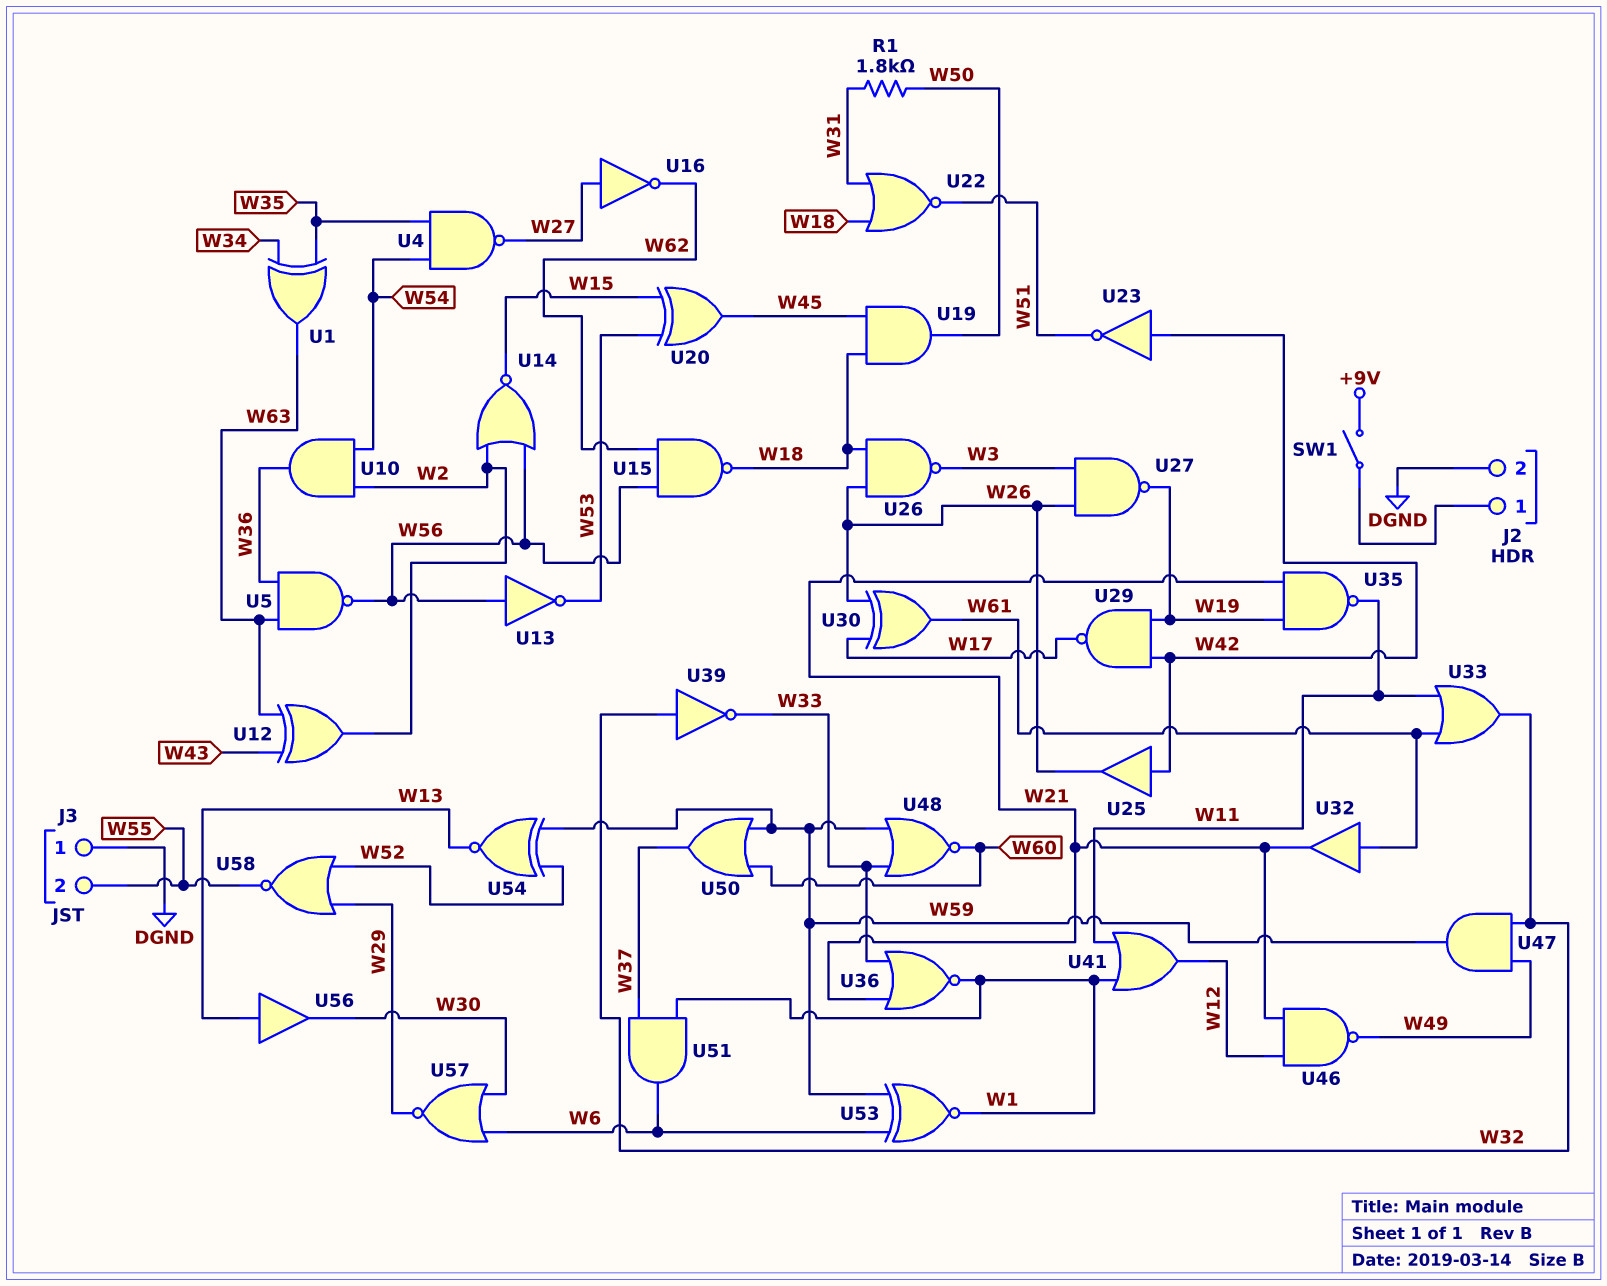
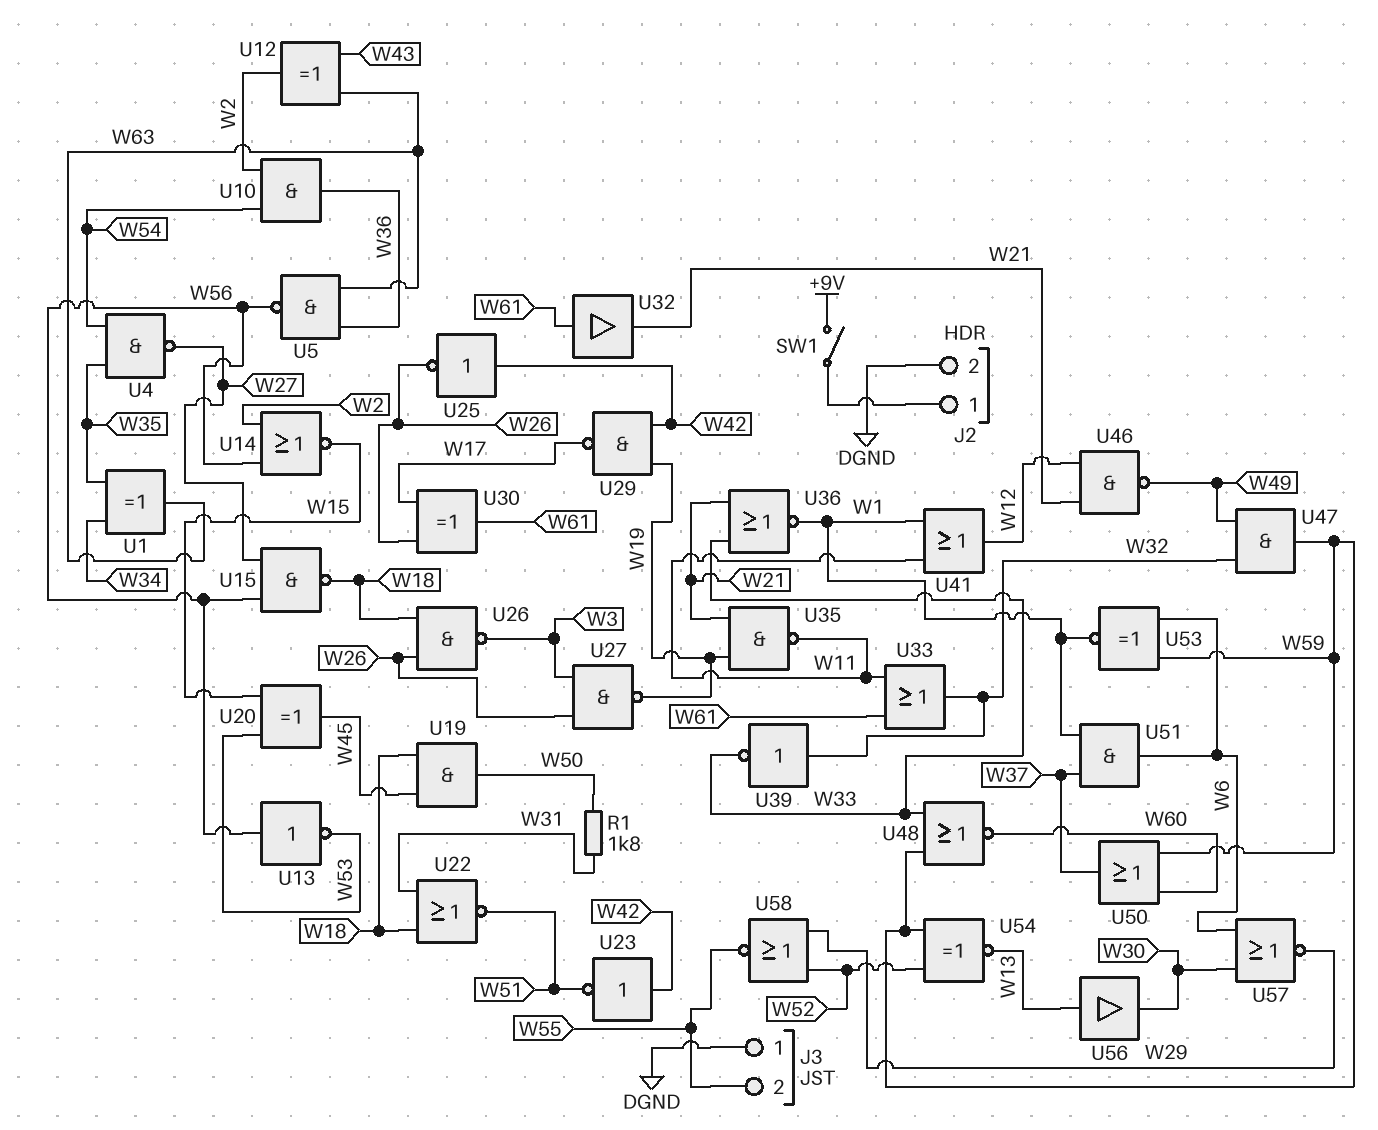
U15: NAND (in W56, in W62, out W18) -> NAND (in W27, in W56, out W18)
U16: NOT (in W27, out W62) -> none
U25: buffer (in W42, out W26) -> NOT (in W42, out W26)

